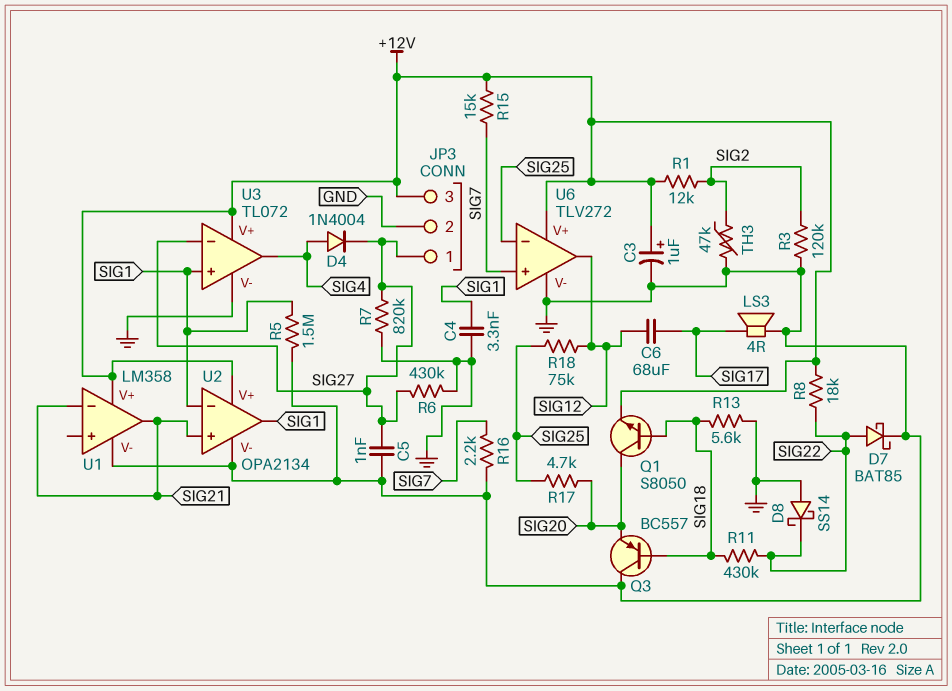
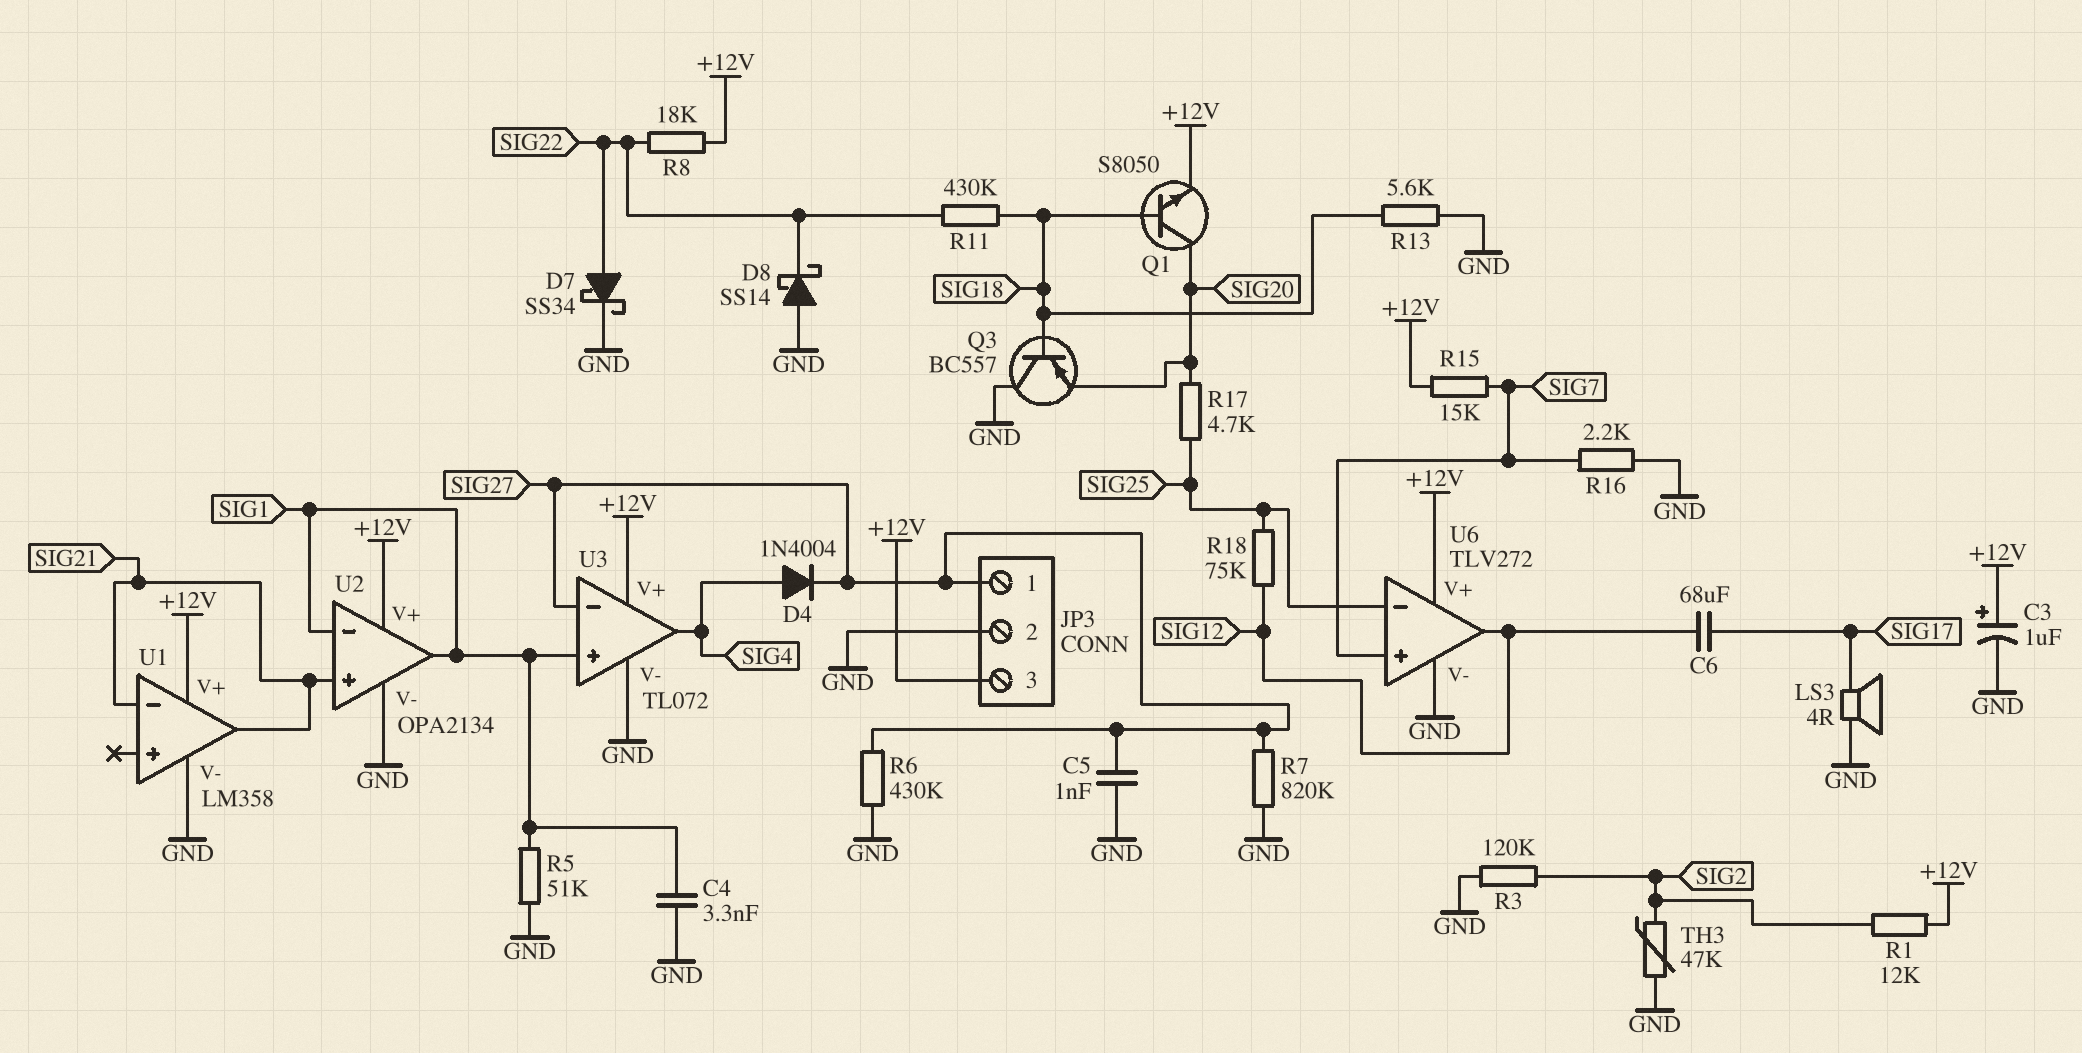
D7: schottky BAT85 (A SIG22, K GND) -> schottky SS34 (A SIG22, K GND)
R5: 1.5M (GND, SIG1) -> 51k (GND, SIG1)

